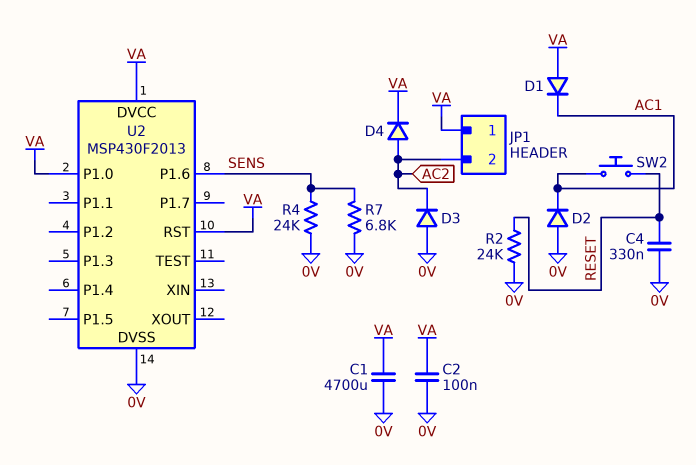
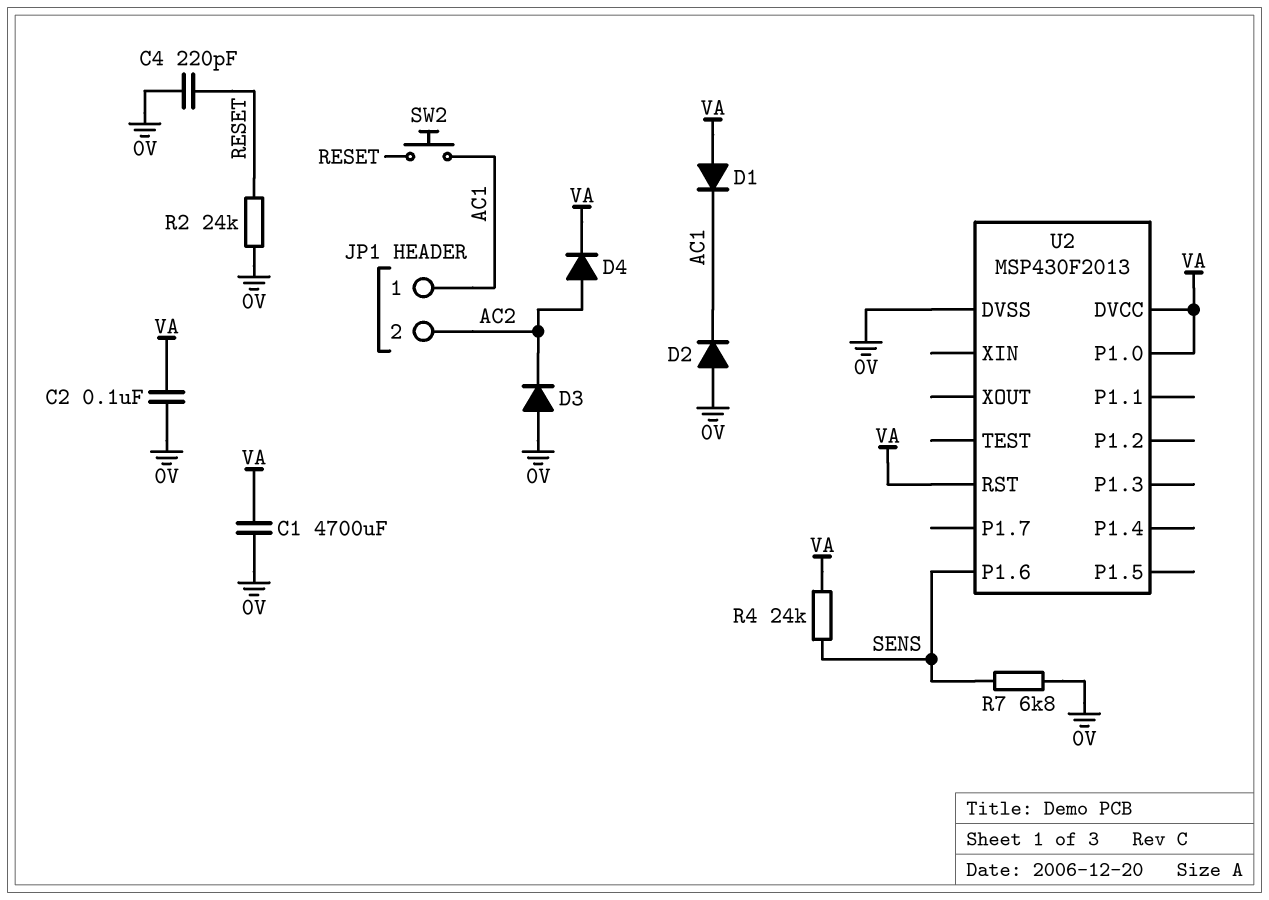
C4: 330nF (0V, RESET) -> 220pF (0V, RESET)
JP1 pin 1: VA -> AC1
R4: 24k (0V, SENS) -> 24k (SENS, VA)

